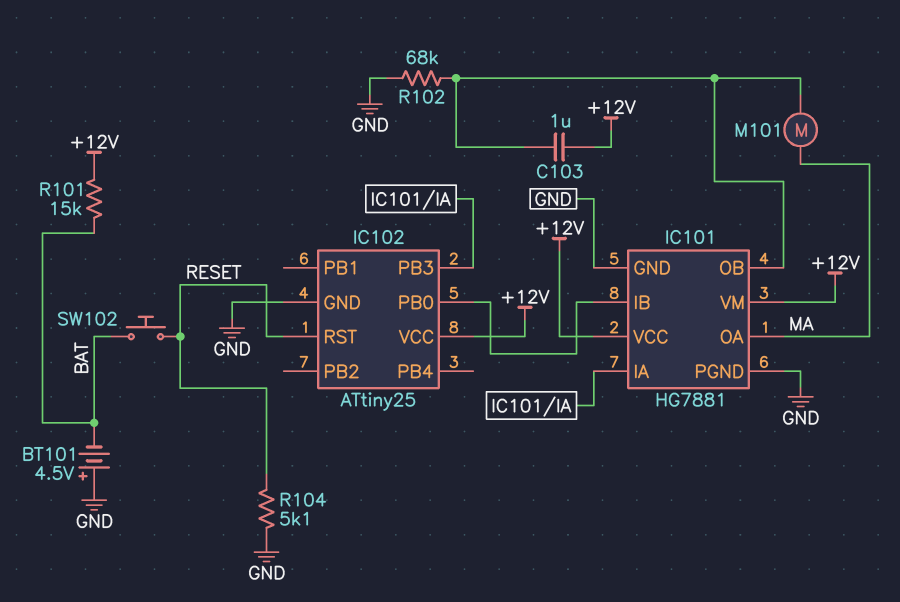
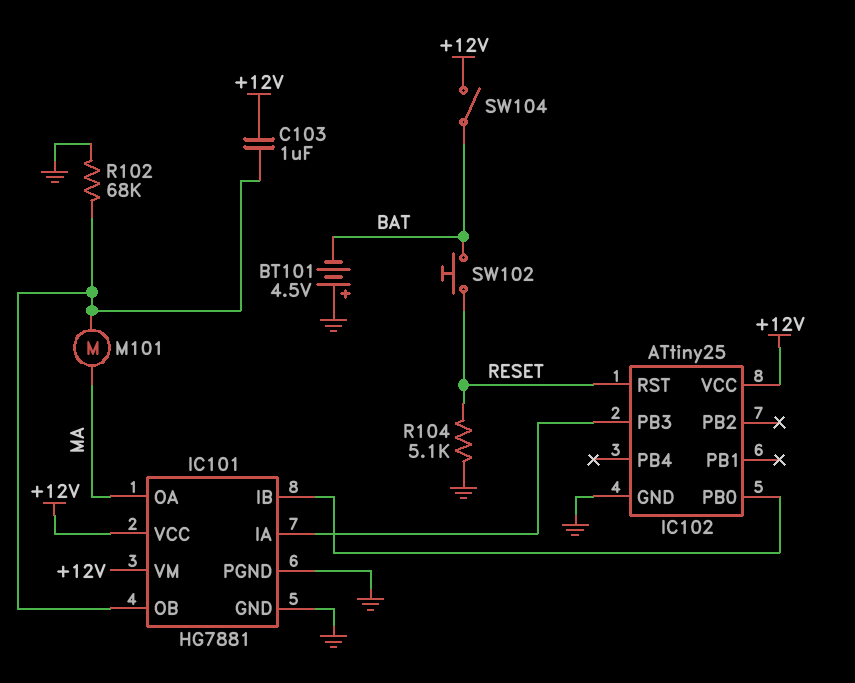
R101: 15k (+12V, BAT) -> none
SW104: none -> switch (+12V, BAT)

